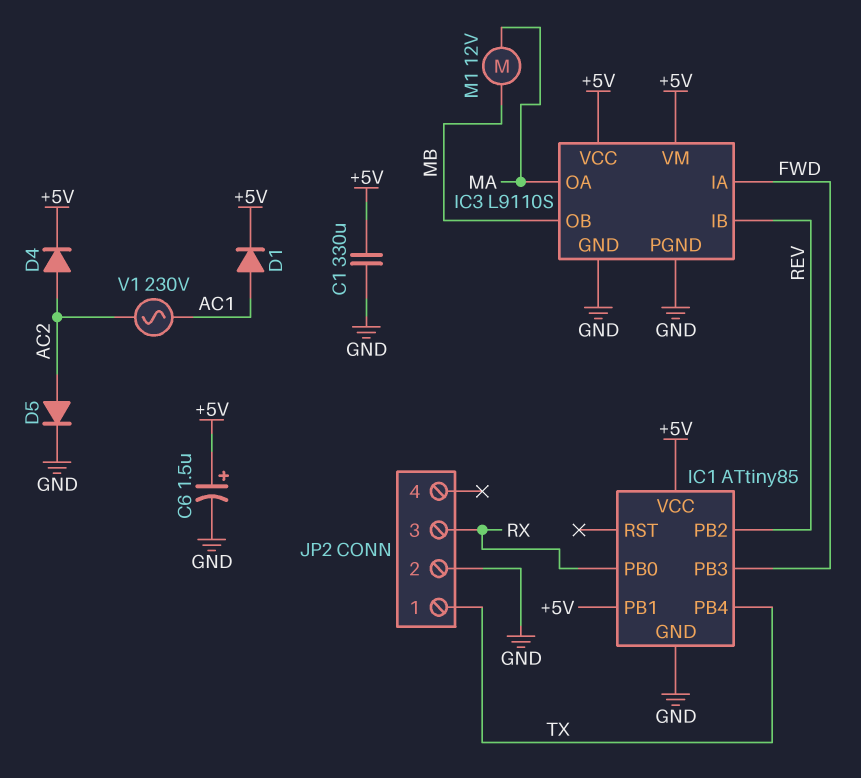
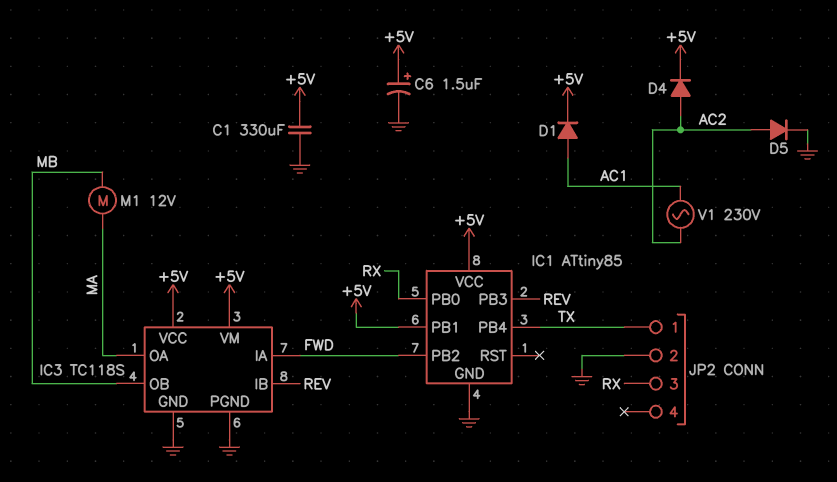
IC1 pin PB2: REV -> FWD
IC1 pin PB3: FWD -> REV
IC3: L9110S -> TC118S

